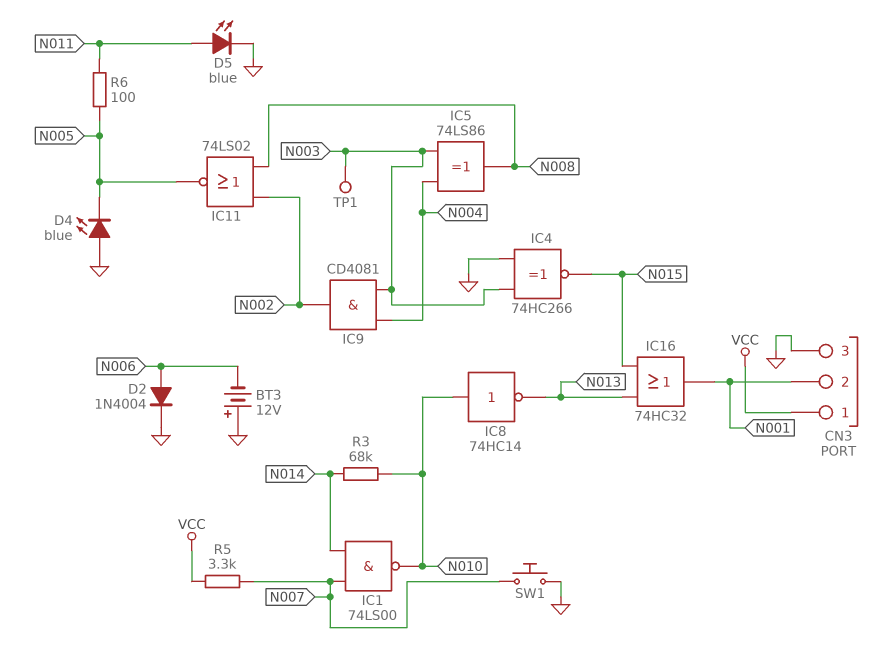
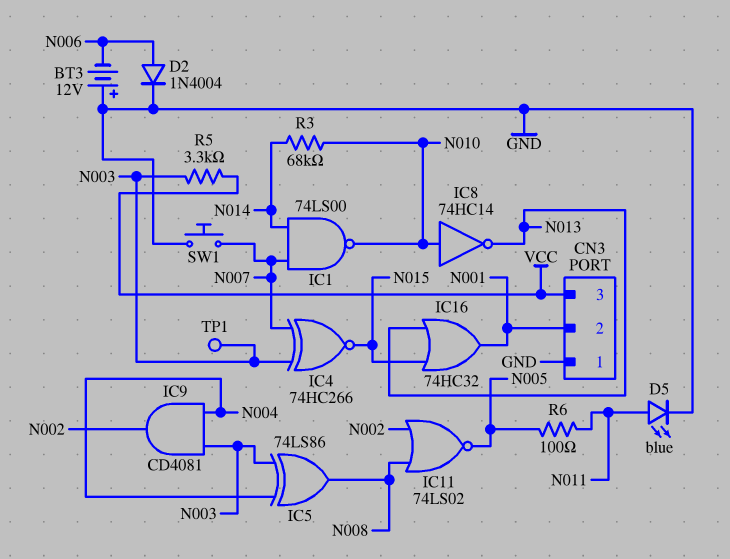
CN3 pin 1: VCC -> GND
CN3 pin 3: GND -> VCC
D4: LED blue (A GND, K N005) -> none
IC4: XNOR 74HC266 (in GND, in N003, out N015) -> XNOR 74HC266 (in N003, in N007, out N015)
R5: 3.3k (N007, VCC) -> 3.3k (N003, VCC)

